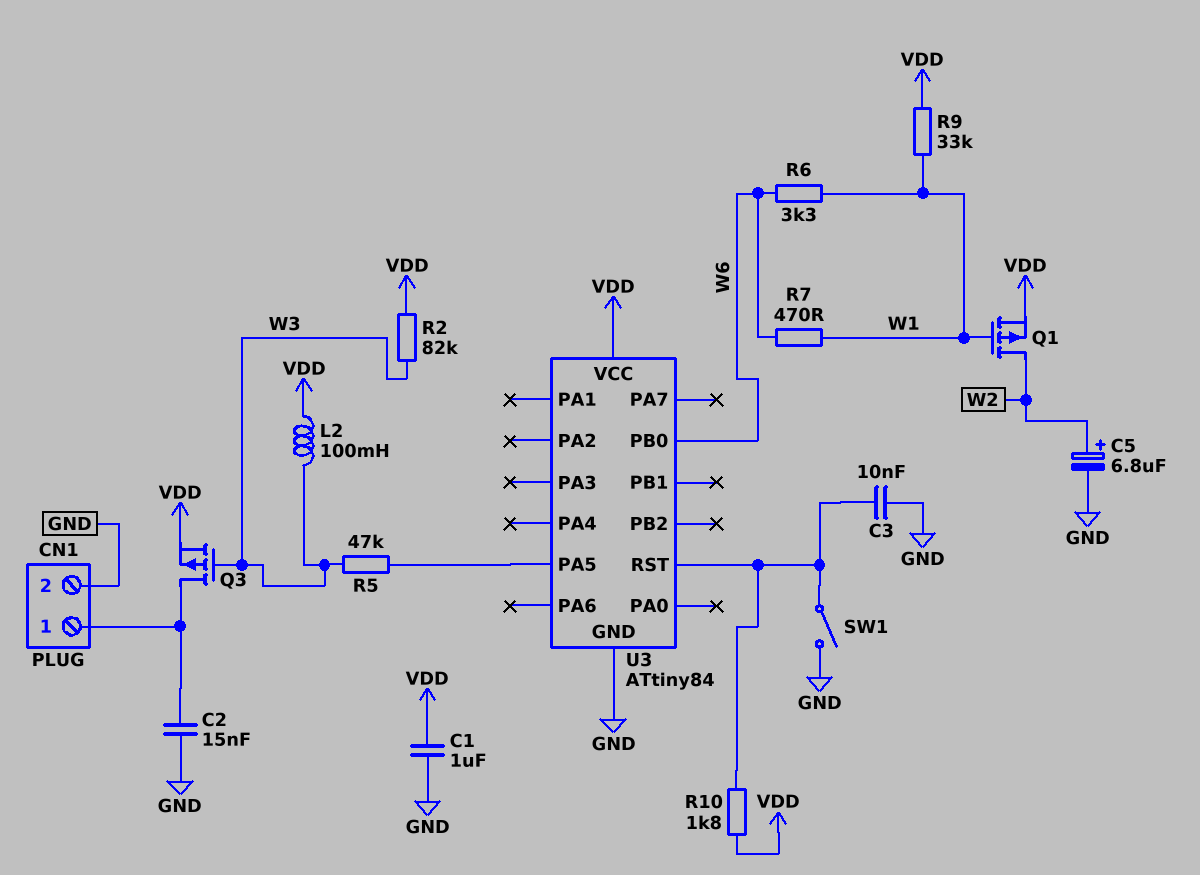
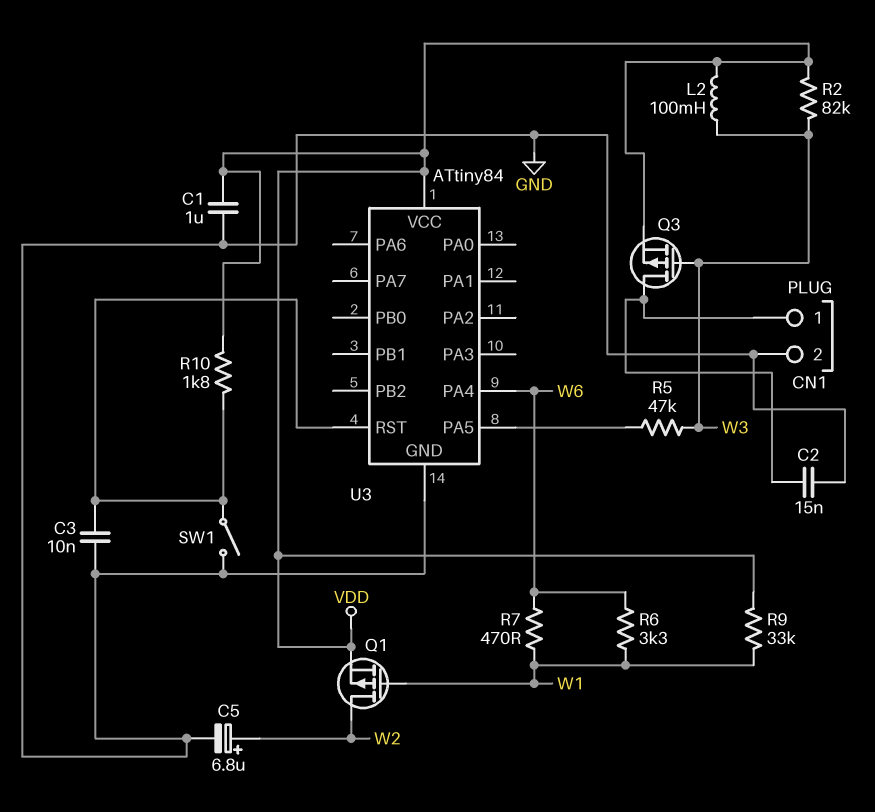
U3 pin PA4: none -> W6
U3 pin PB0: W6 -> none

